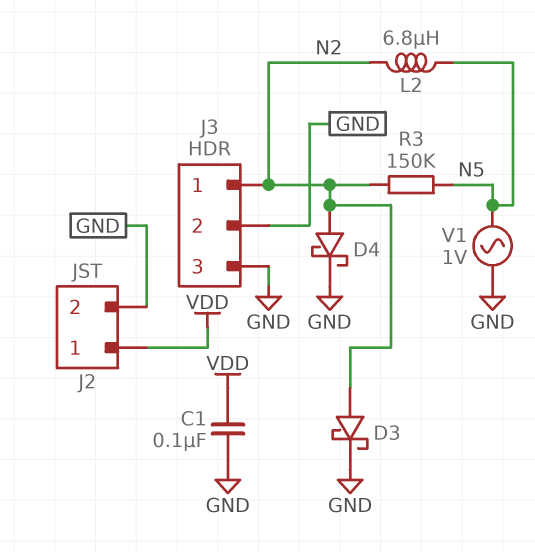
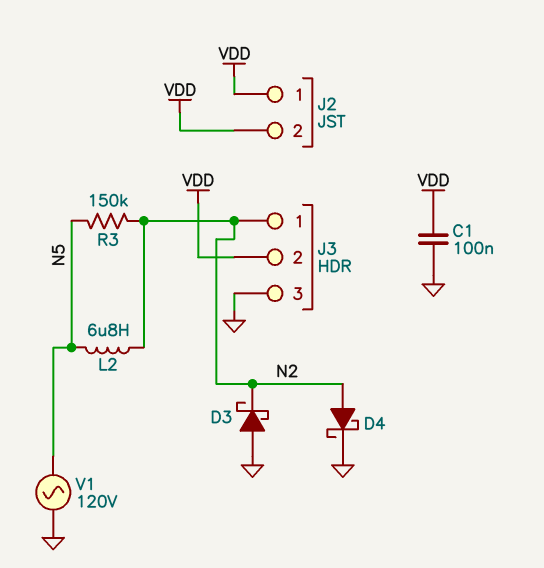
D3: schottky (A N2, K GND) -> schottky (A GND, K N2)
J2 pin 2: GND -> VDD
J3 pin 2: GND -> VDD
V1: AC 1V (GND, N5) -> AC 120V (GND, N5)

